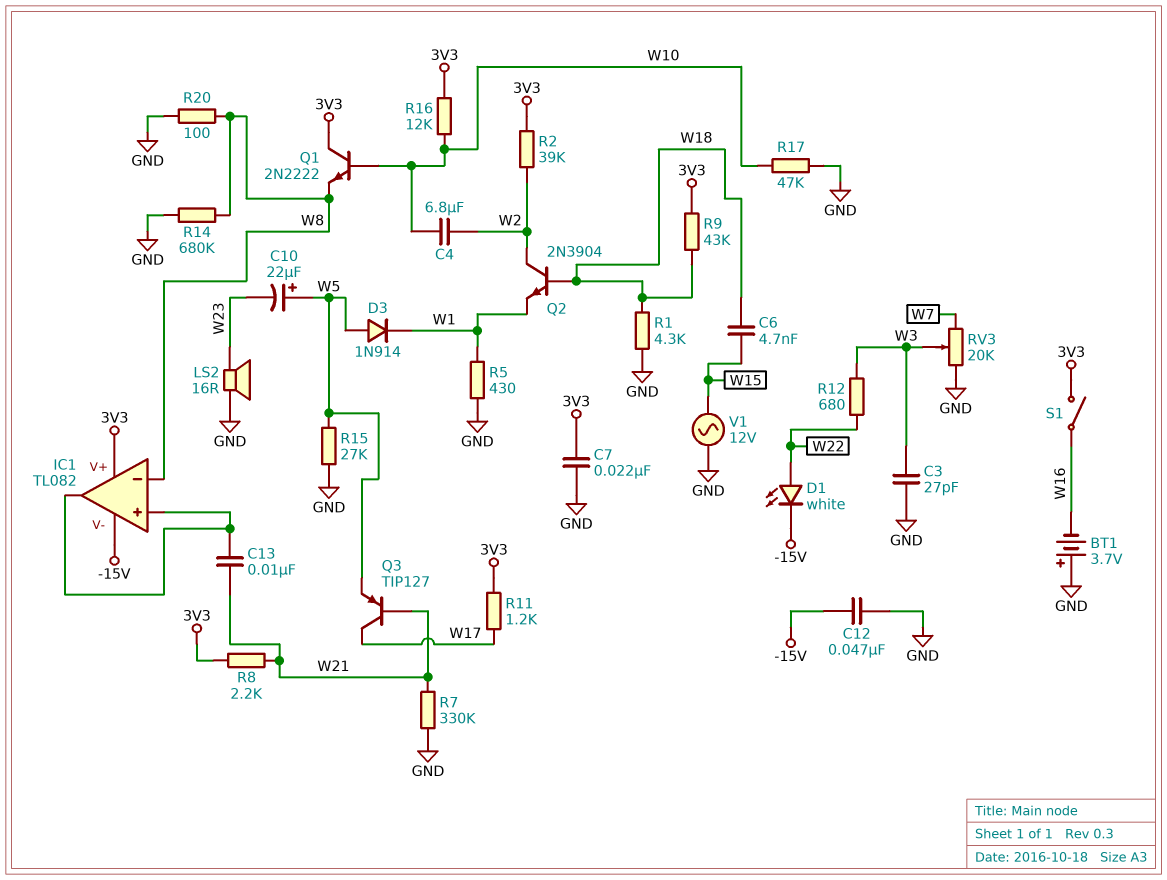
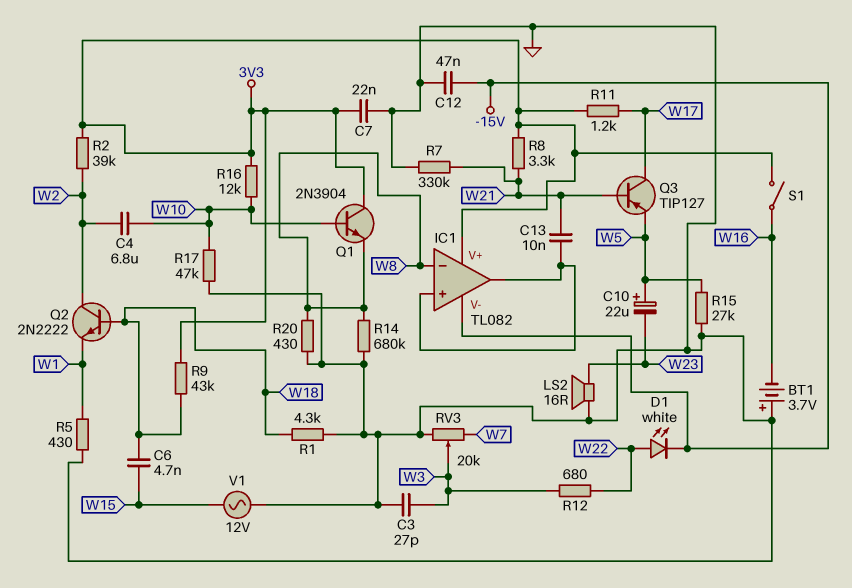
D3: diode 1N914 (A W5, K W1) -> none
Q1: NPN 2N2222 (B W10, C 3V3, E W8) -> NPN 2N3904 (B W10, C 3V3, E W8)
Q2: NPN 2N3904 (B W18, C W2, E W1) -> NPN 2N2222 (B W18, C W2, E W1)
R8: 2.2k (3V3, W21) -> 3.3k (3V3, W21)
R20: 100 (GND, W8) -> 430 (GND, W8)

